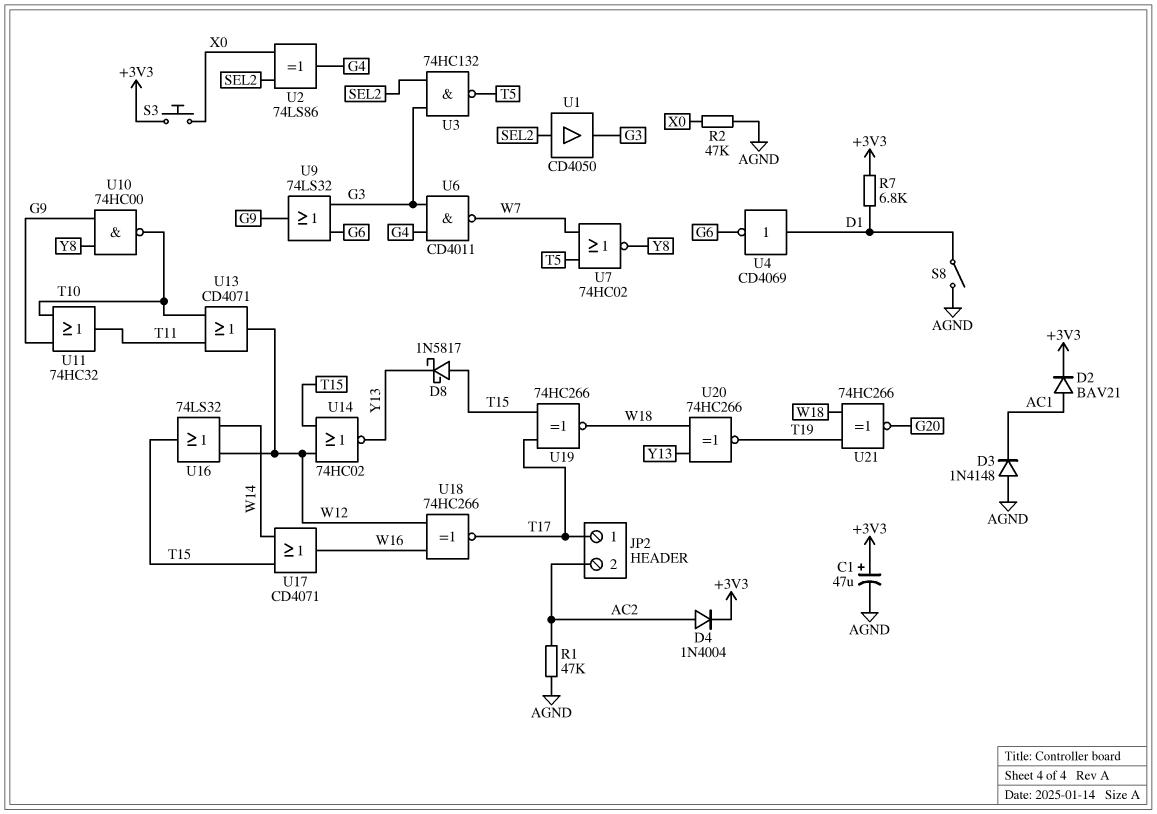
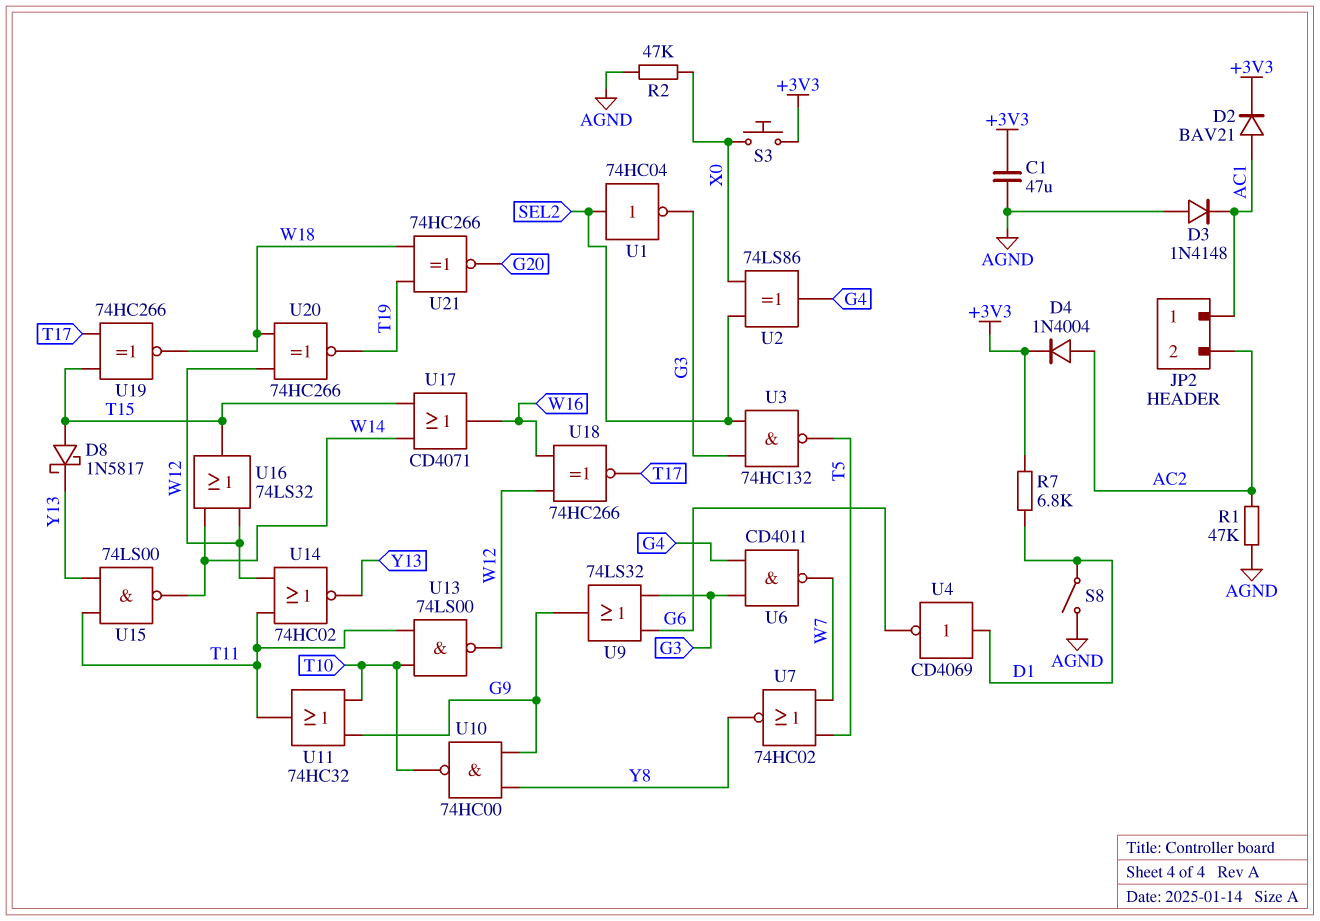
C1: 47uF (plus +3V3, minus AGND) -> 47uF (+3V3, AGND)
JP2 pin 1: T17 -> AC1
U1: buffer CD4050 (in SEL2, out G3) -> NOT 74HC04 (in SEL2, out G3)
U13: OR CD4071 (in T10, in T11, out W12) -> NAND 74LS00 (in T10, in T11, out W12)
U14: NOR 74HC02 (in T15, in W12, out Y13) -> NOR 74HC02 (in T11, in W12, out Y13)
U15: none -> NAND 74LS00 (in T11, in Y13, out W14)
U20: XNOR 74HC266 (in W18, in Y13, out T19) -> XNOR 74HC266 (in W12, in W18, out T19)

